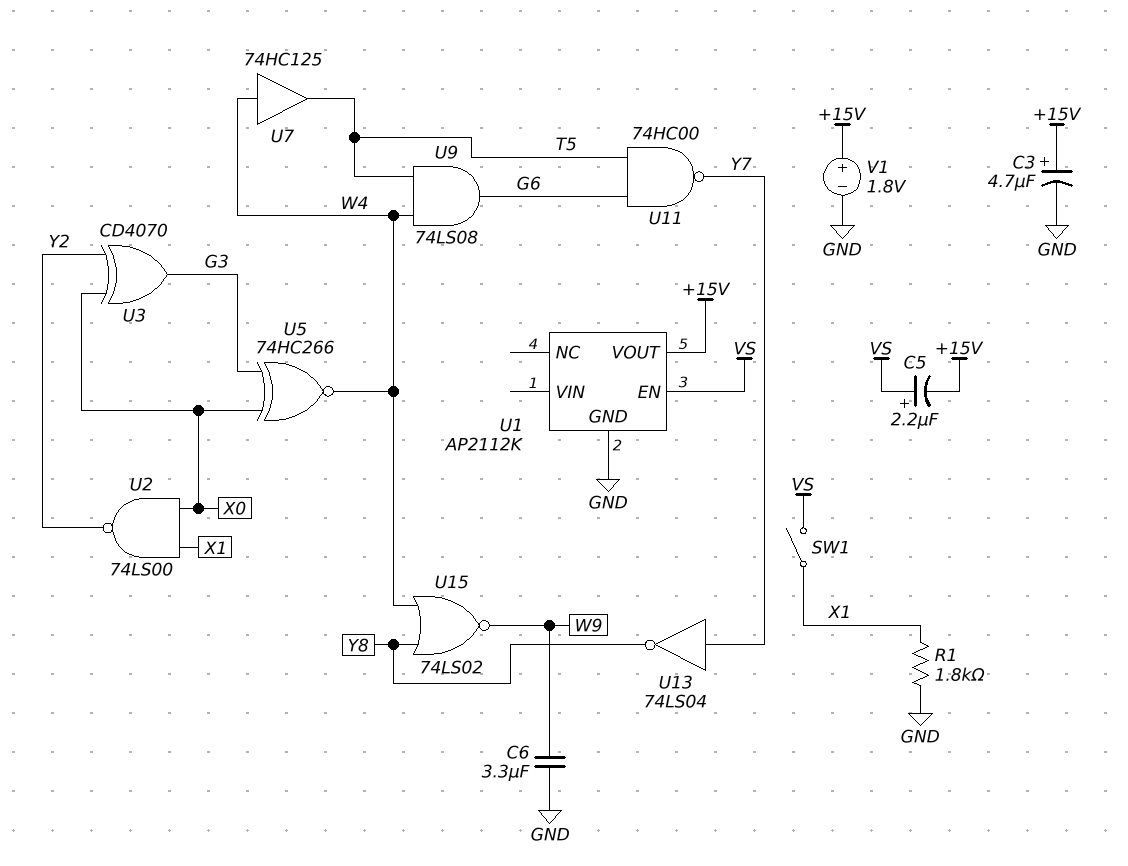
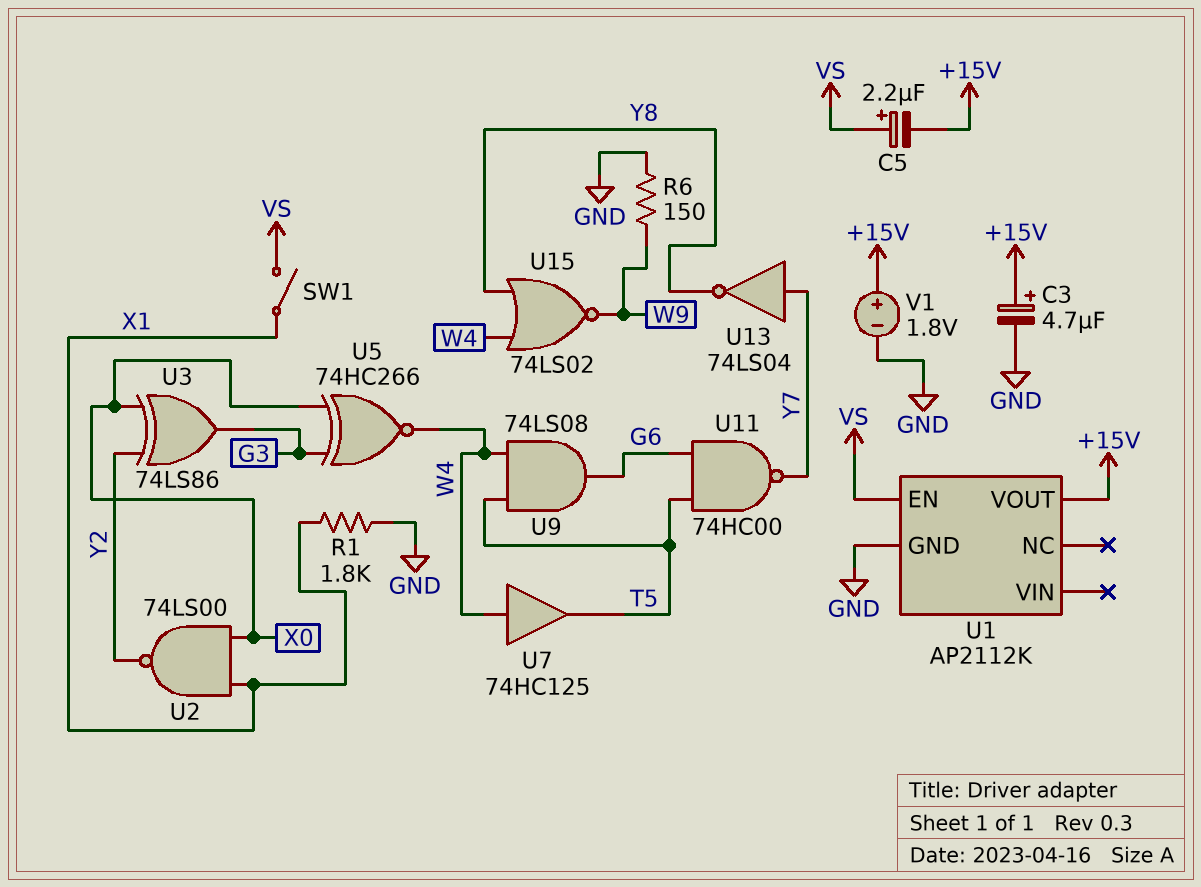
C6: 3.3uF (GND, W9) -> none
R6: none -> 150 (GND, W9)
U3: XOR CD4070 (in X0, in Y2, out G3) -> XOR 74LS86 (in X0, in Y2, out G3)

